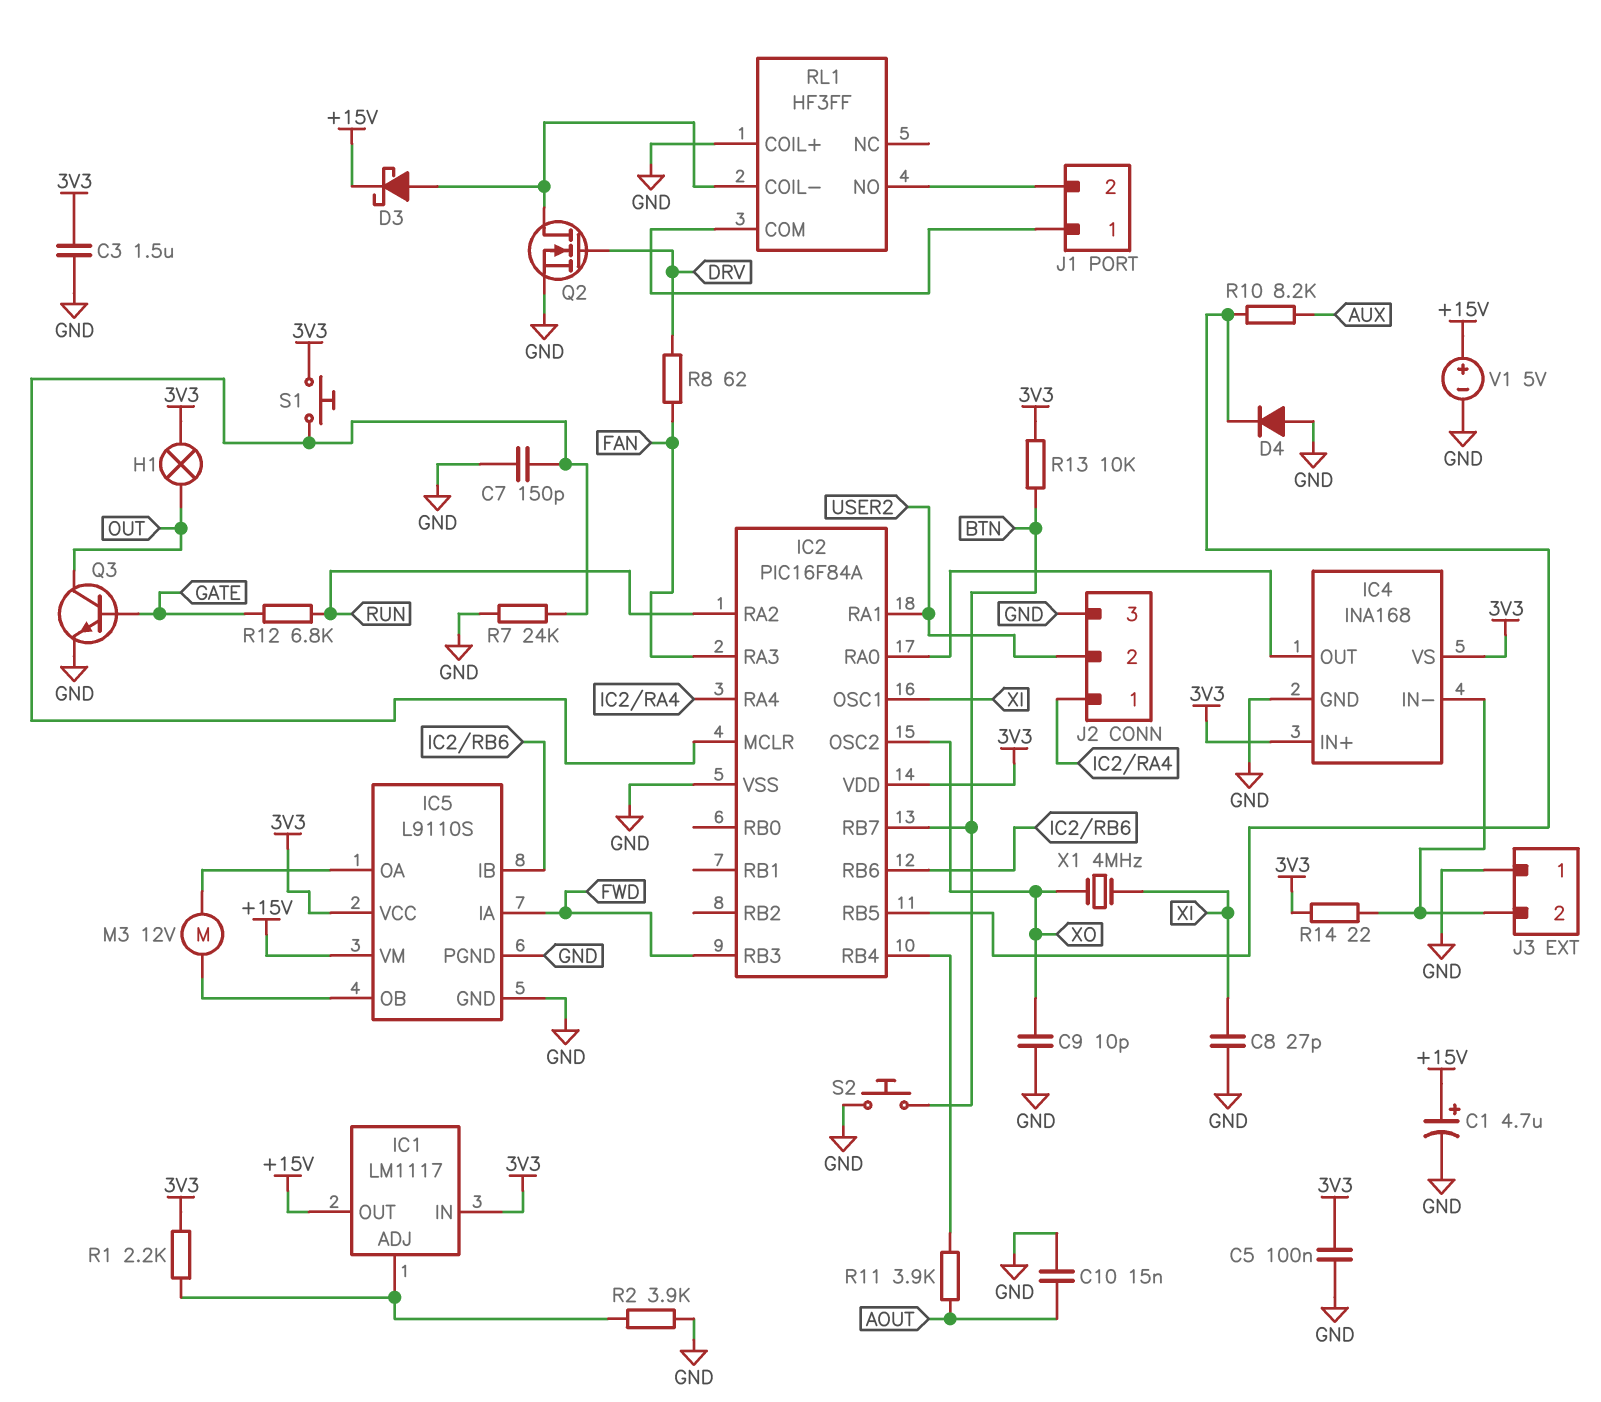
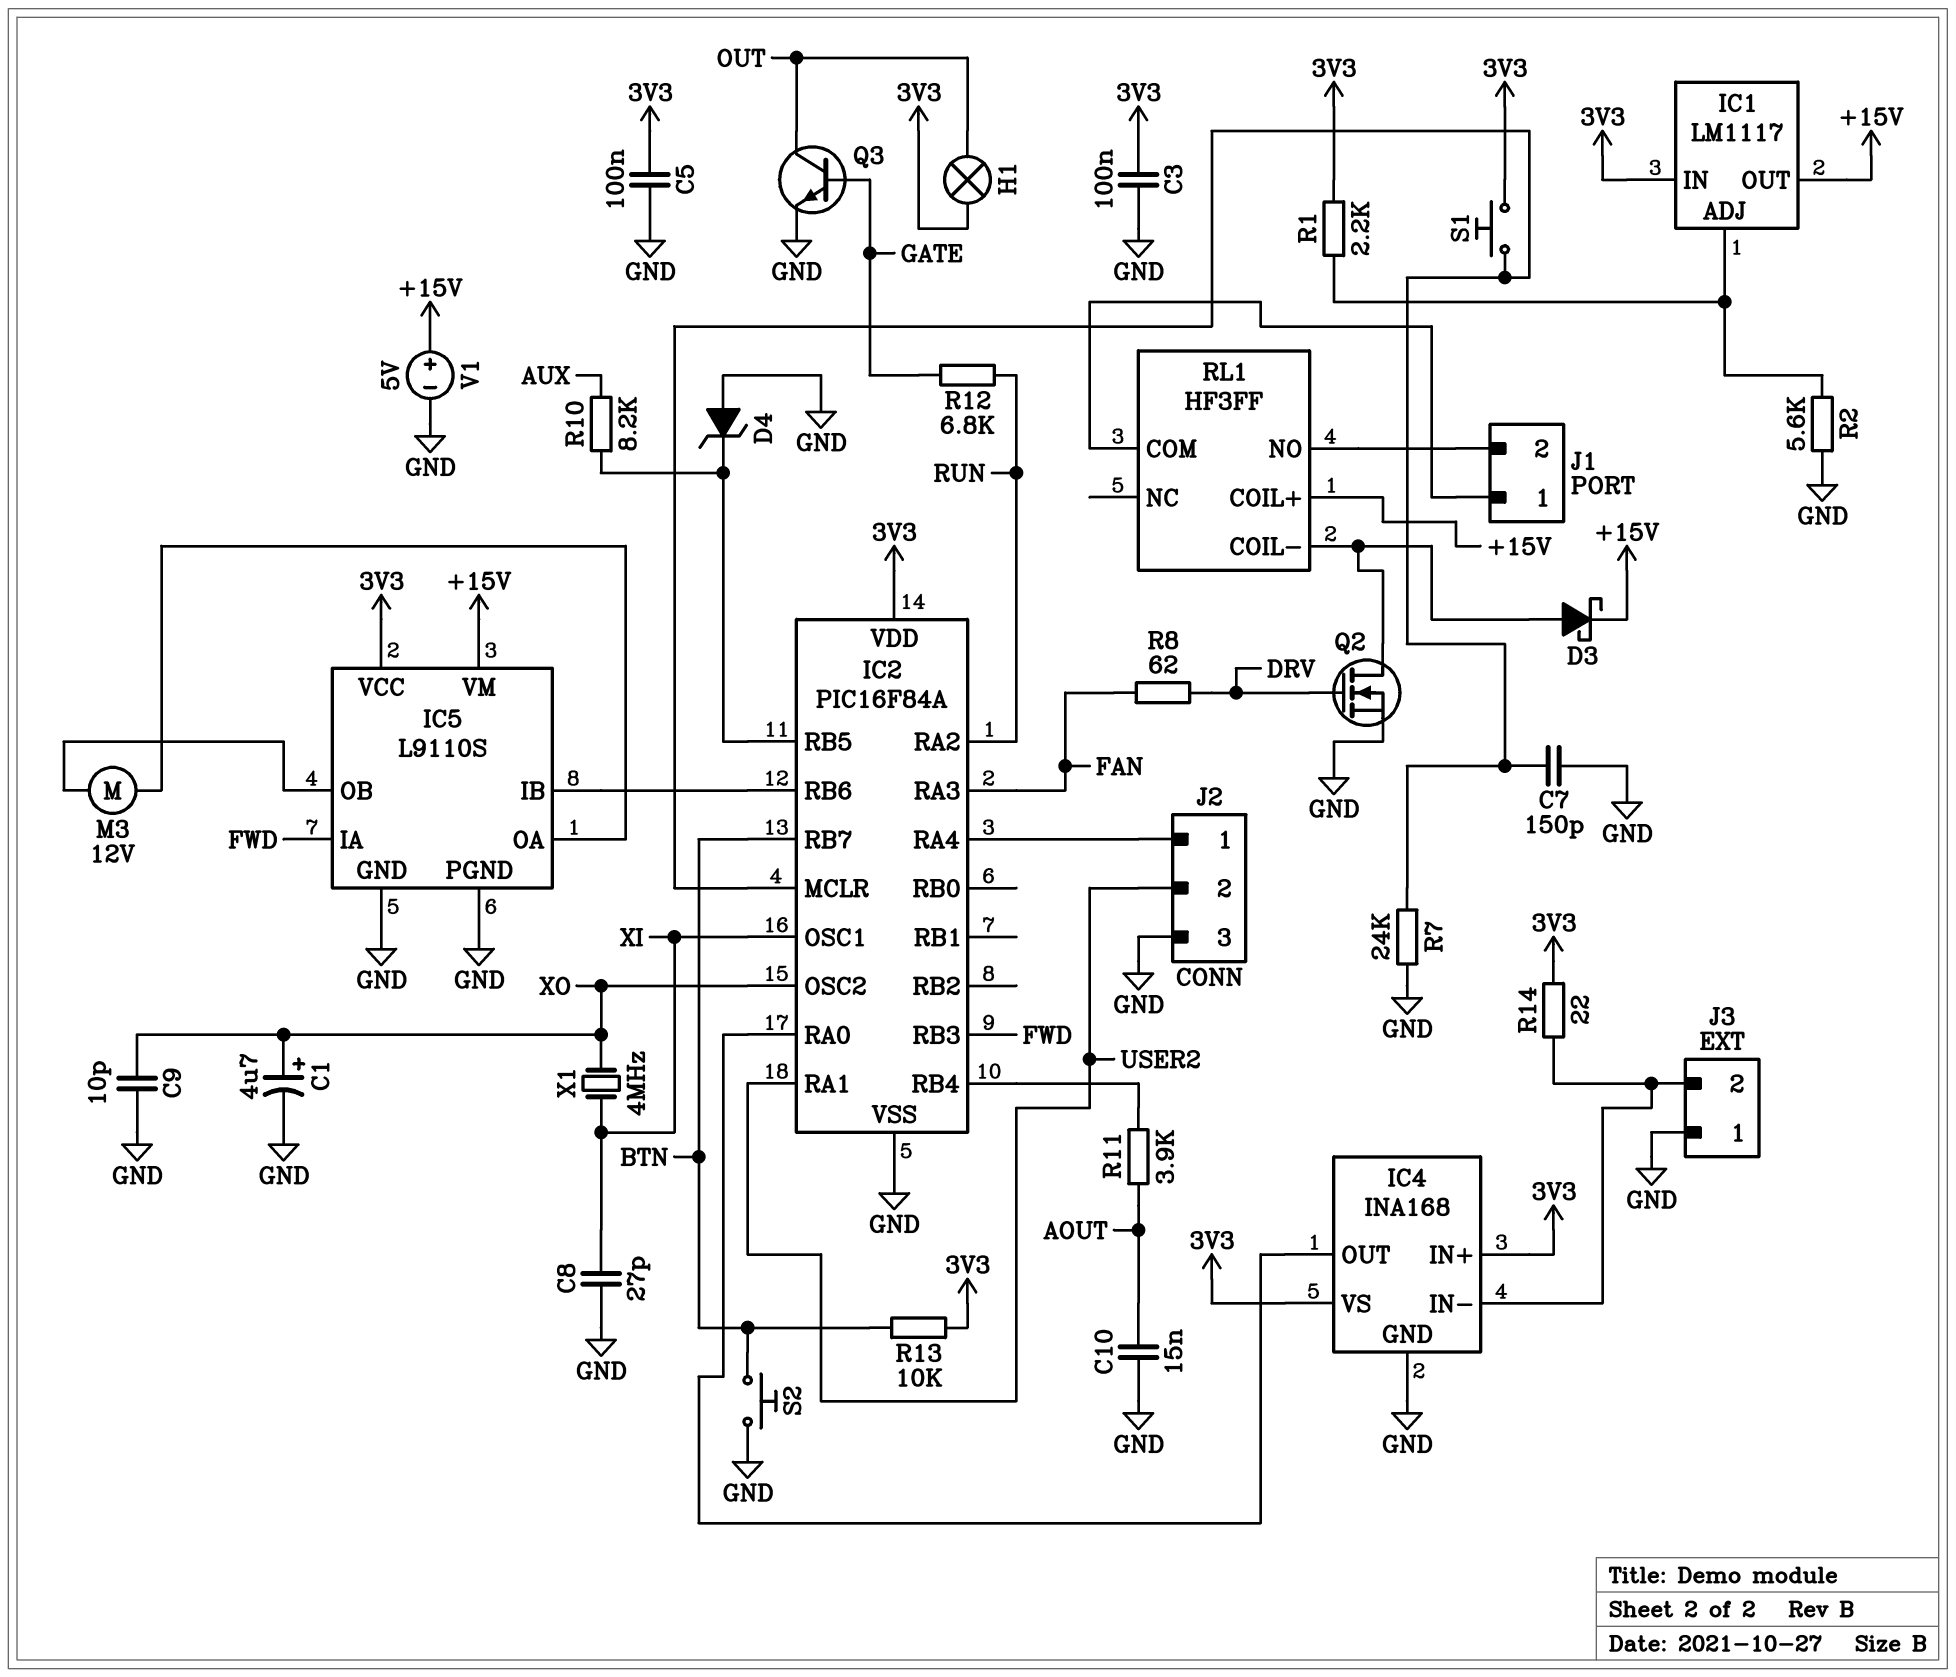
C1: 4.7uF (plus +15V, minus GND) -> 4.7uF (plus XO, minus GND)
C3: 1.5uF (3V3, GND) -> 100nF (3V3, GND)
D4: diode (A GND, K IC2/RB5) -> zener (A GND, K IC2/RB5)
R2: 3.9k (GND, IC1/ADJ) -> 5.6k (GND, IC1/ADJ)
RL1 pin COIL+: GND -> +15V

